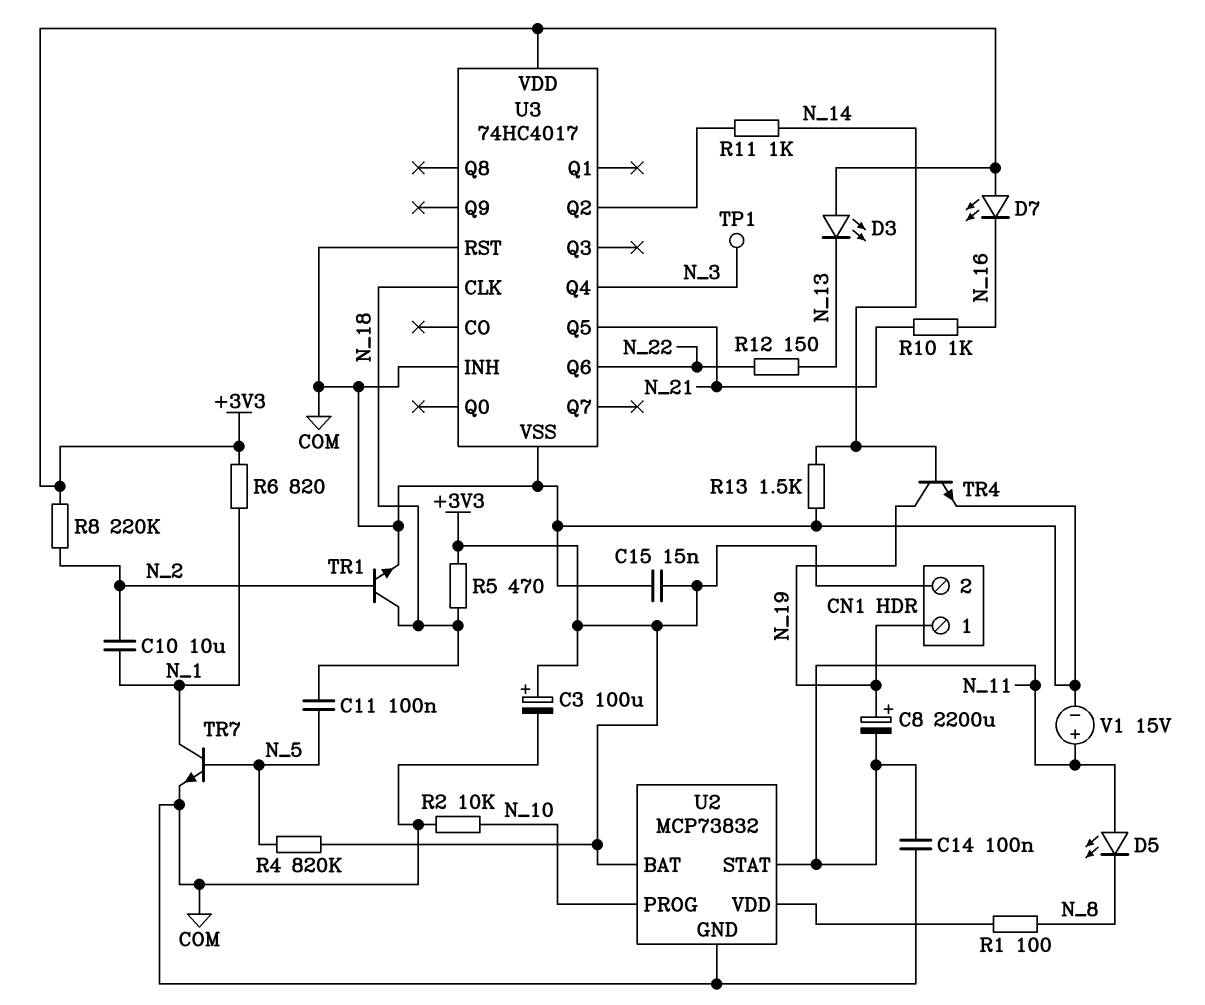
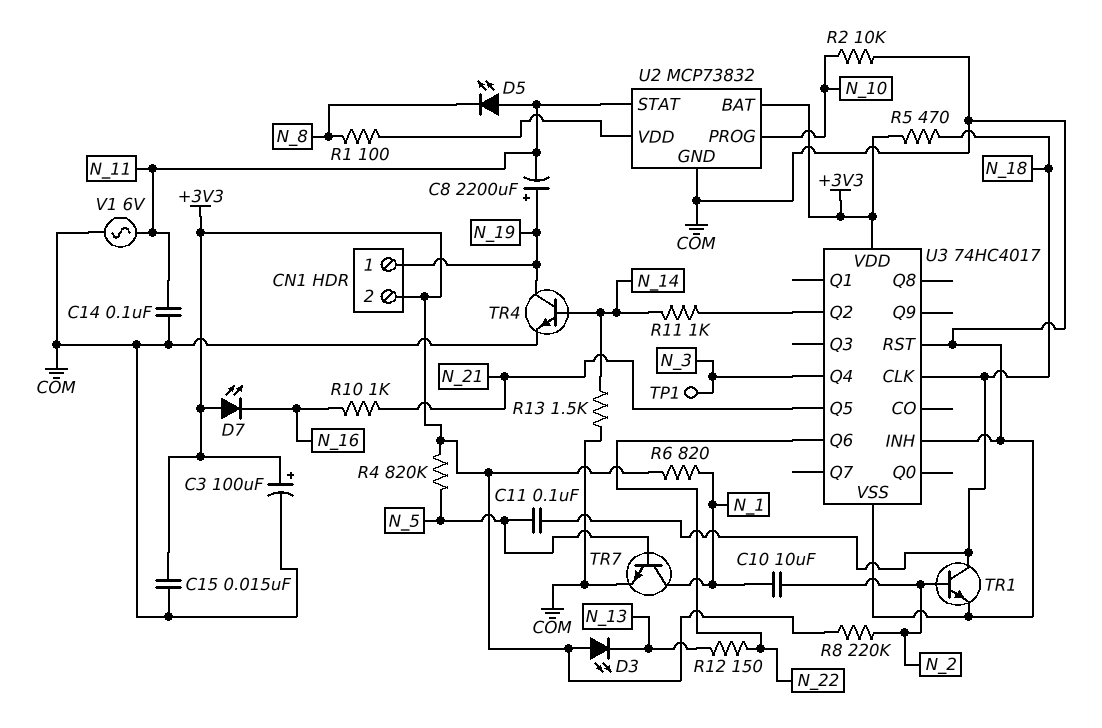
V1: 15V (plus N_11, minus COM) -> AC 6V (COM, N_11)

